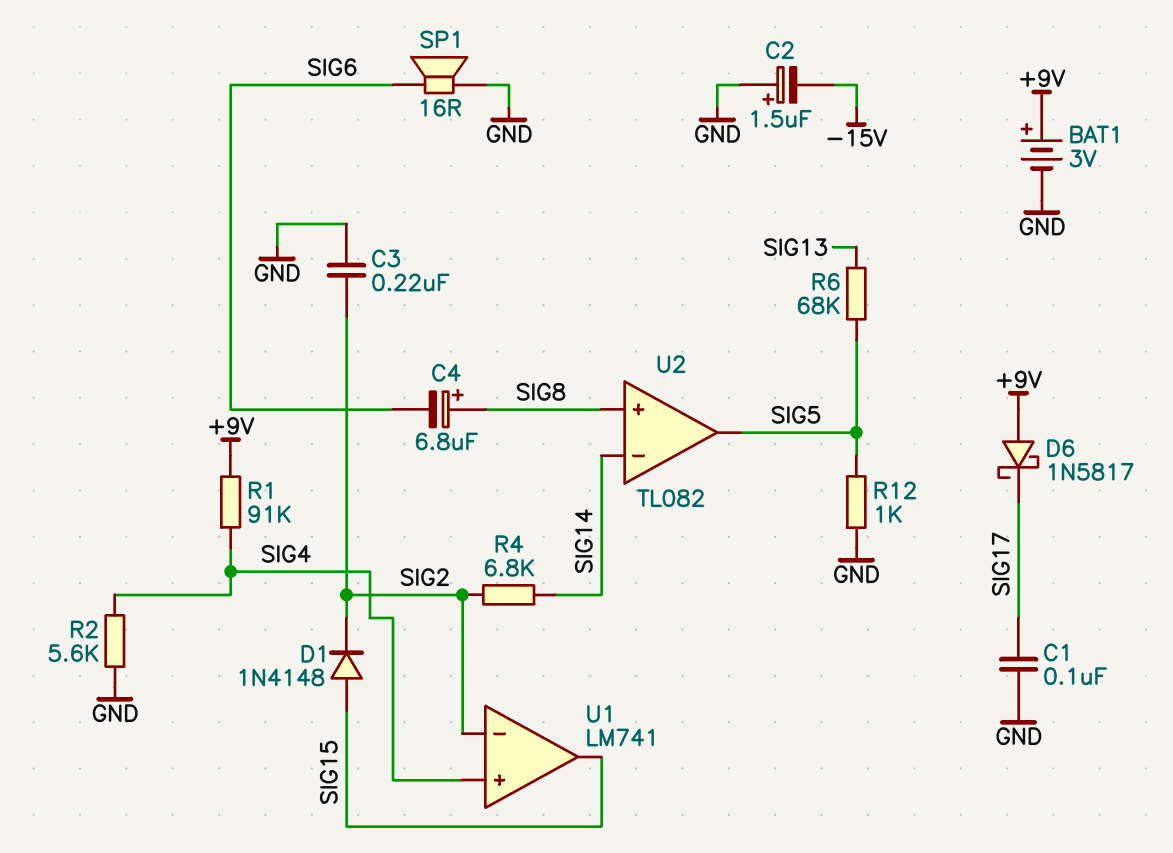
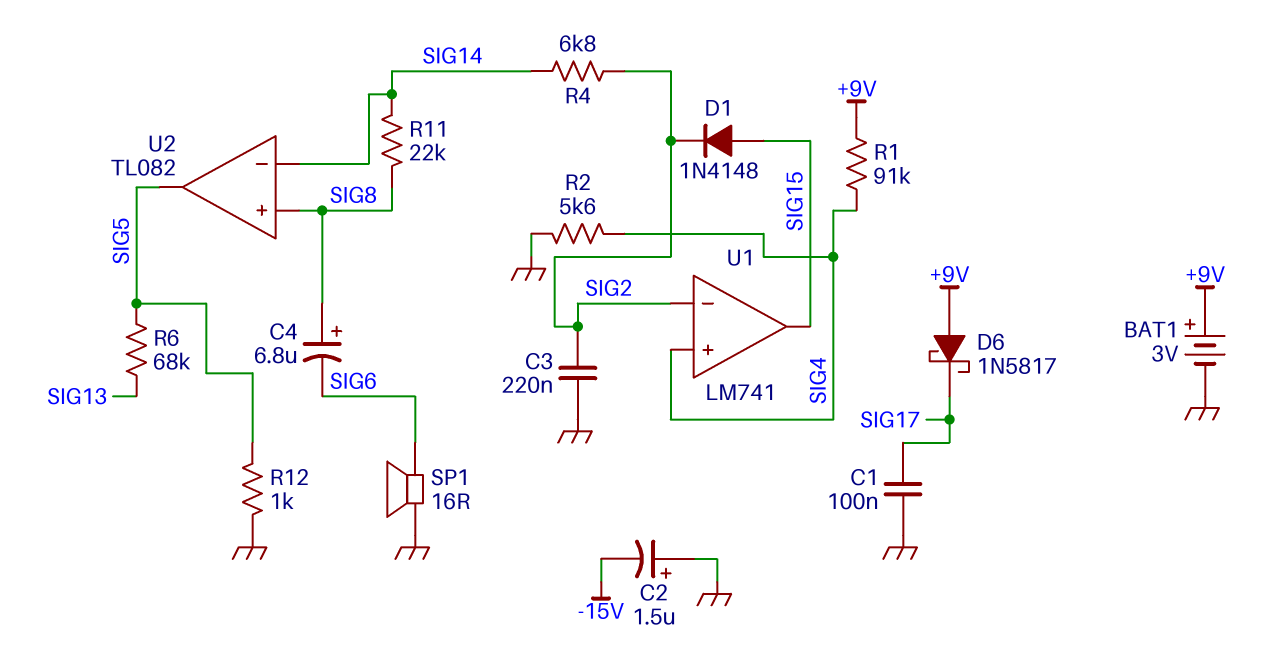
R11: none -> 22k (SIG8, SIG14)

